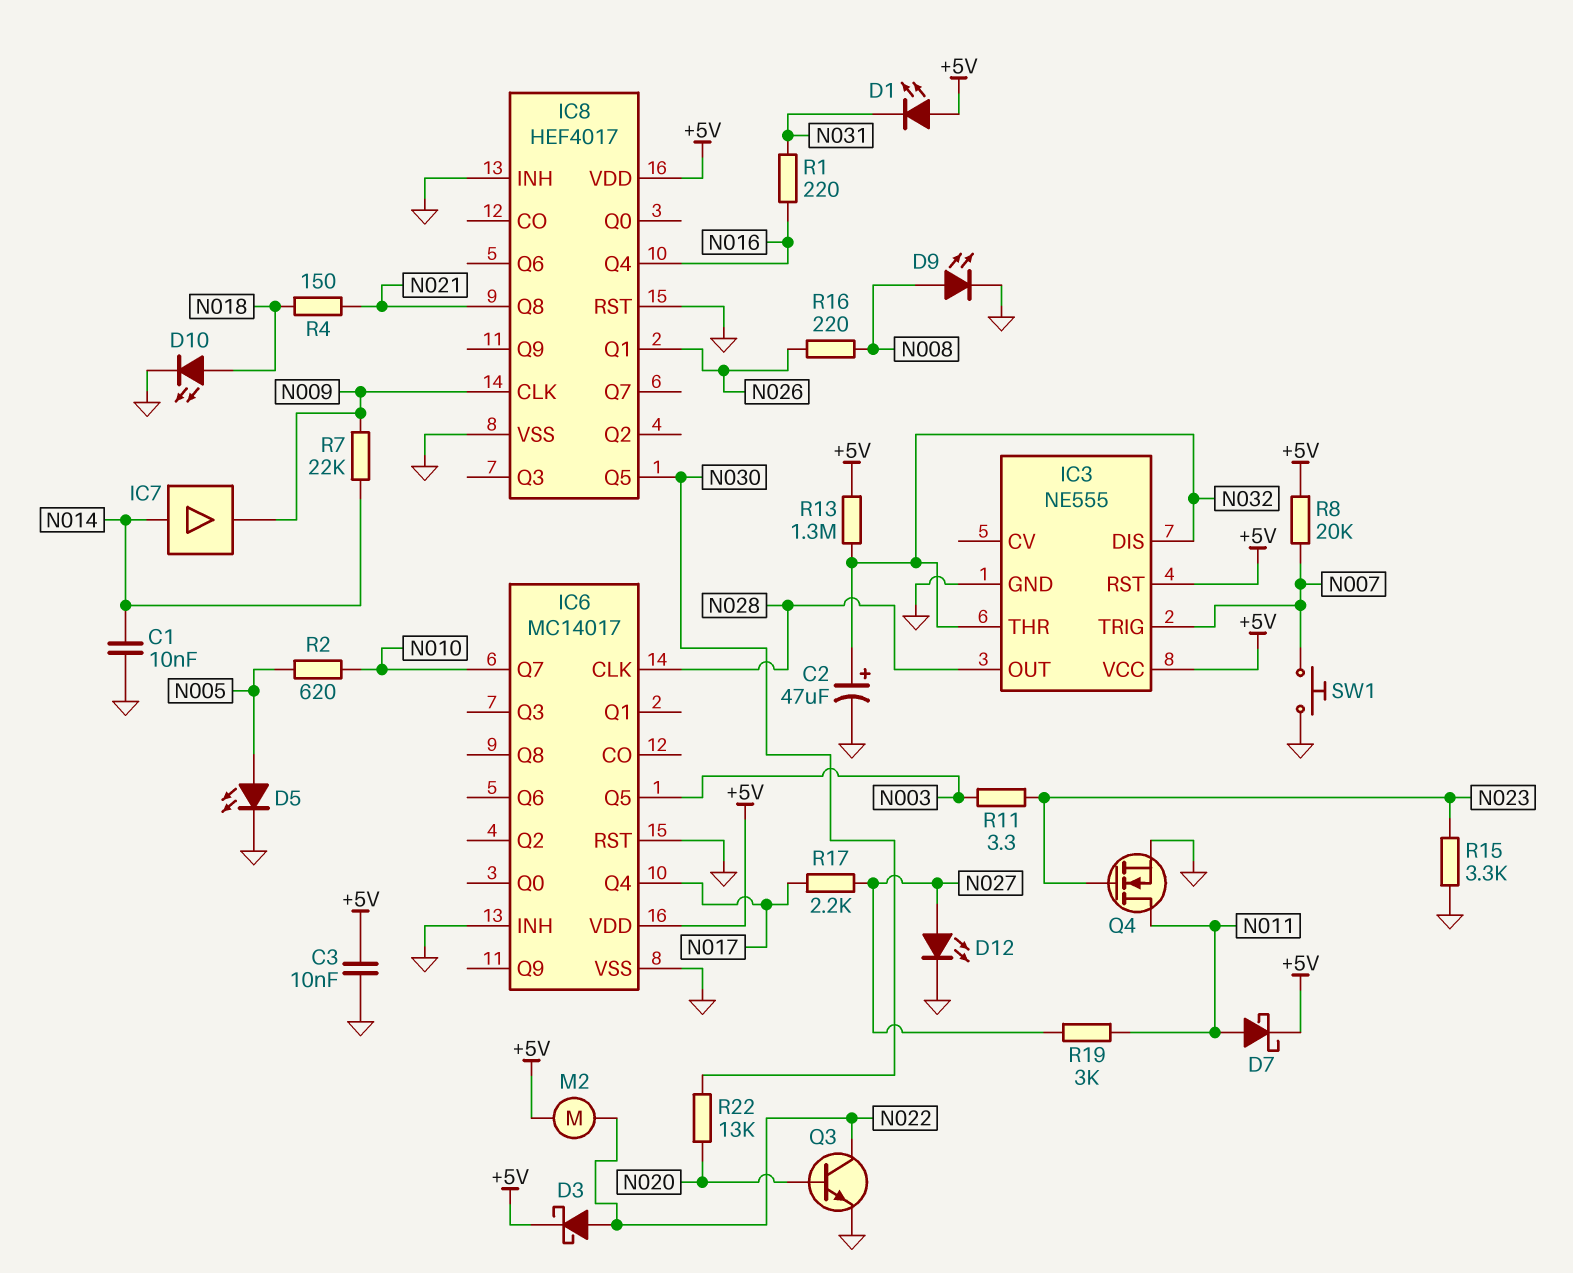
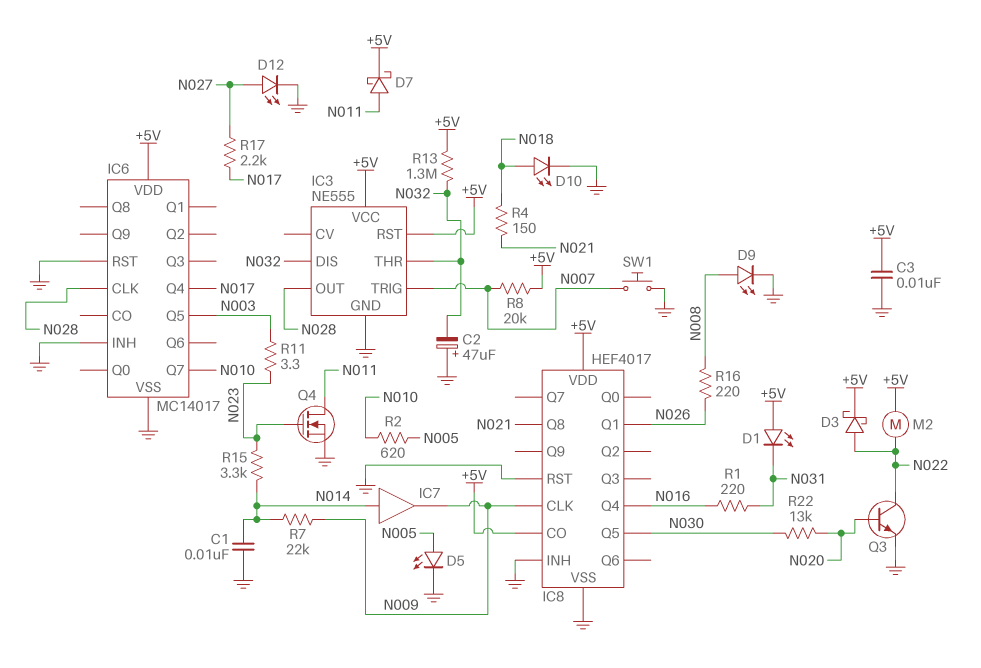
C2: 47uF (plus N032, minus GND) -> 47uF (plus GND, minus N032)
IC8 pin CO: none -> +5V
R15: 3.3k (GND, N023) -> 3.3k (N014, N023)
R19: 3k (N011, N027) -> none

